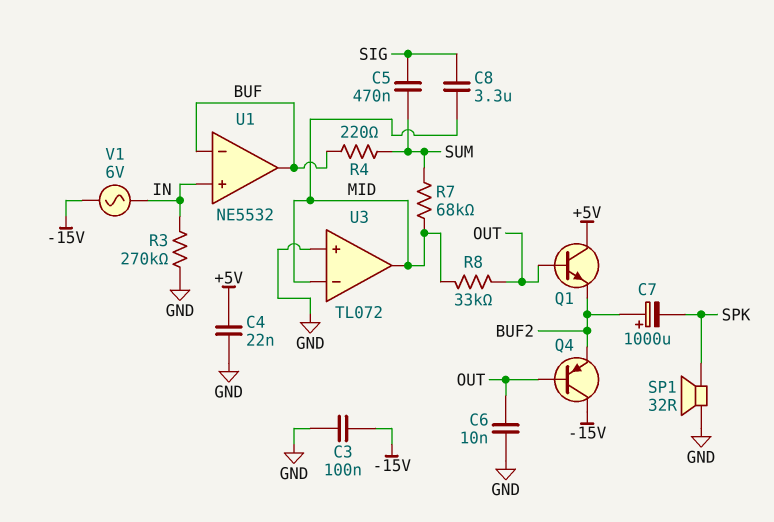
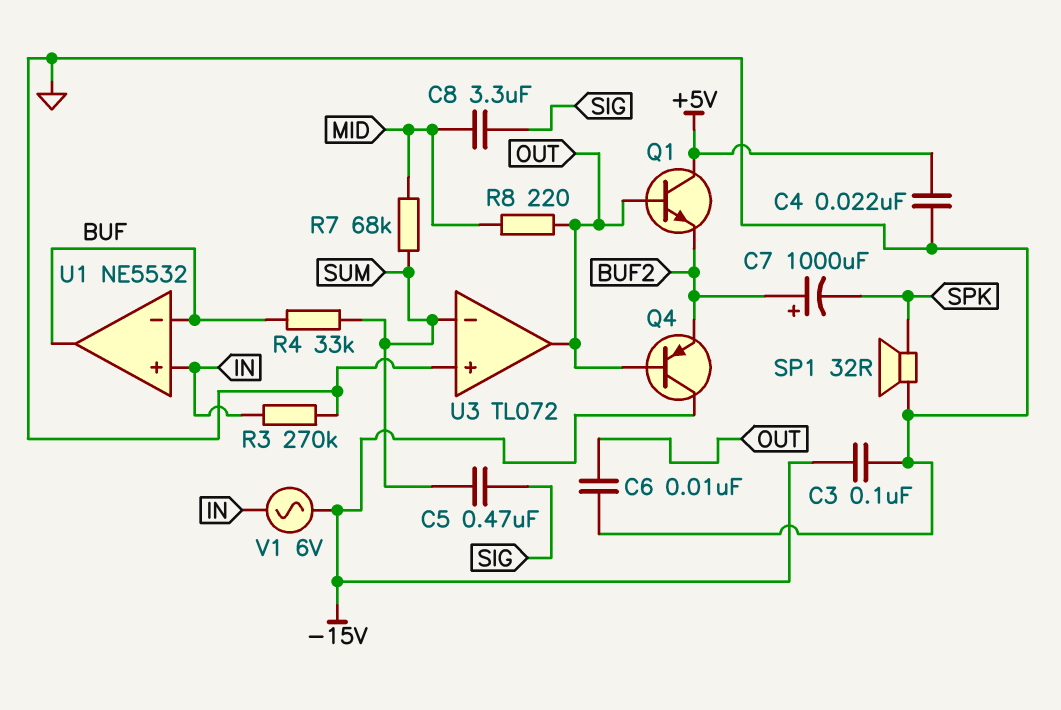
R4: 220 (BUF, SUM) -> 33k (BUF, SUM)
R8: 33k (MID, OUT) -> 220 (MID, OUT)
U3 pin in-: MID -> SUM
U3 pin out: MID -> OUT

